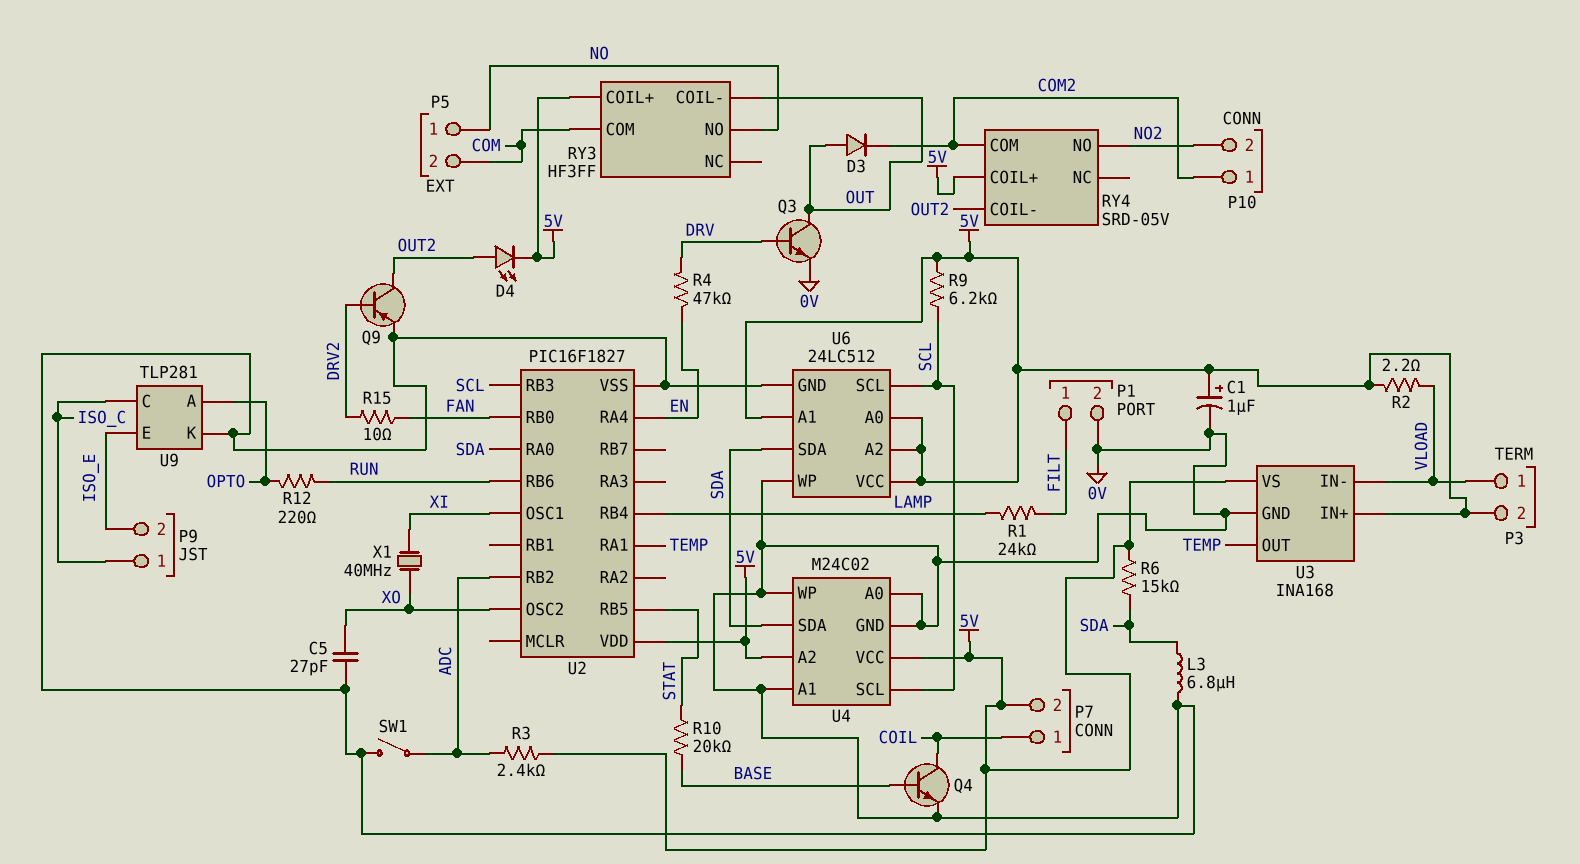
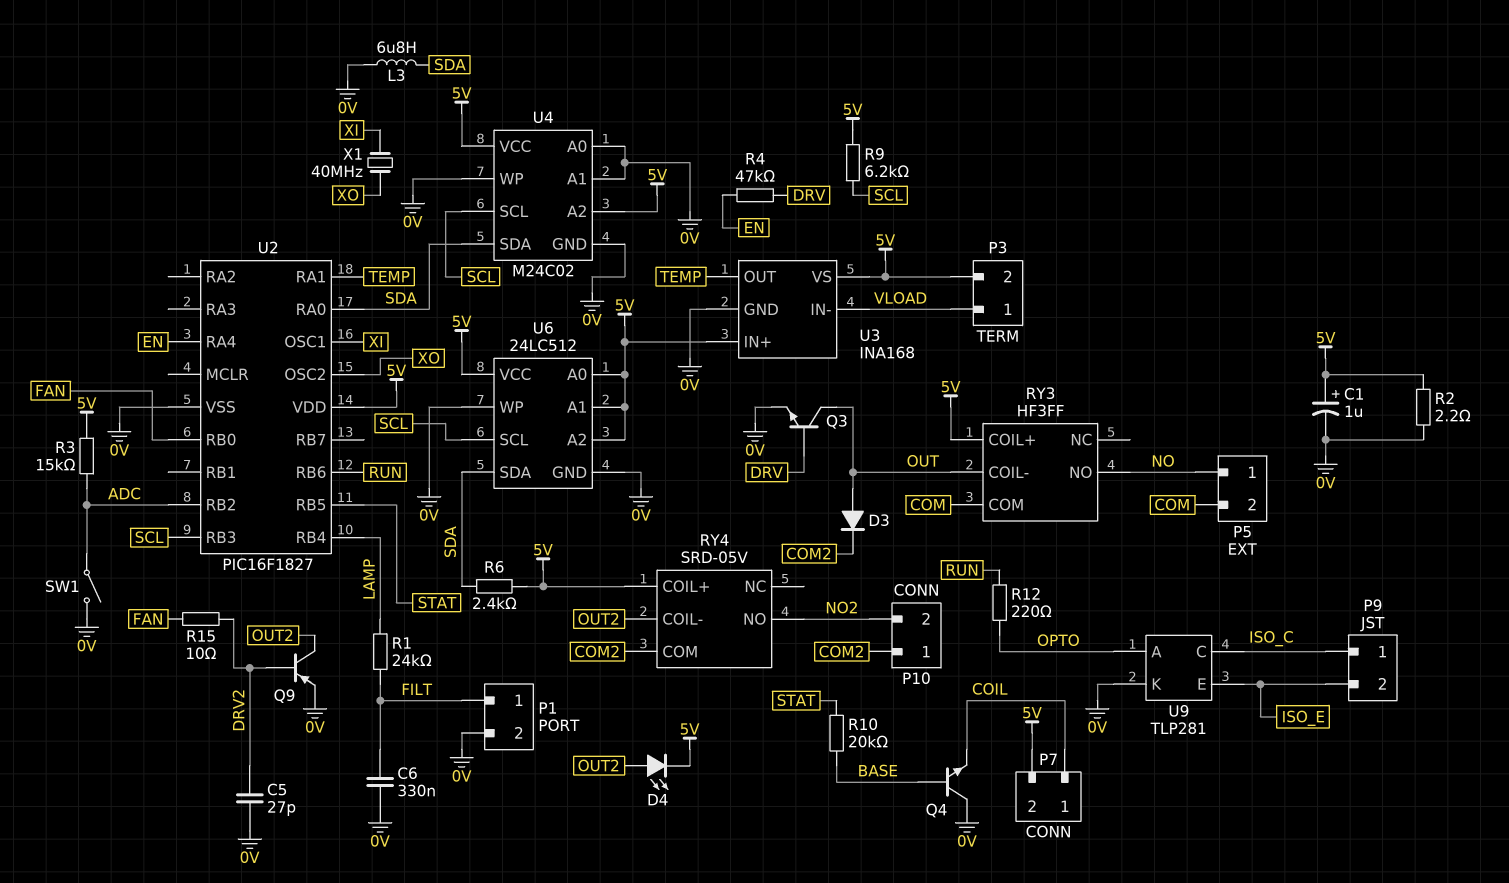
C5: 27pF (0V, XO) -> 27pF (0V, DRV2)
C6: none -> 330nF (0V, FILT)
Q4: NPN (B BASE, C COIL, E 0V) -> NPN (B BASE, C 0V, E COIL)
R2: 2.2 (5V, VLOAD) -> 2.2 (0V, 5V)
R3: 2.4k (5V, ADC) -> 15k (5V, ADC)
R6: 15k (5V, SDA) -> 2.4k (5V, SDA)

